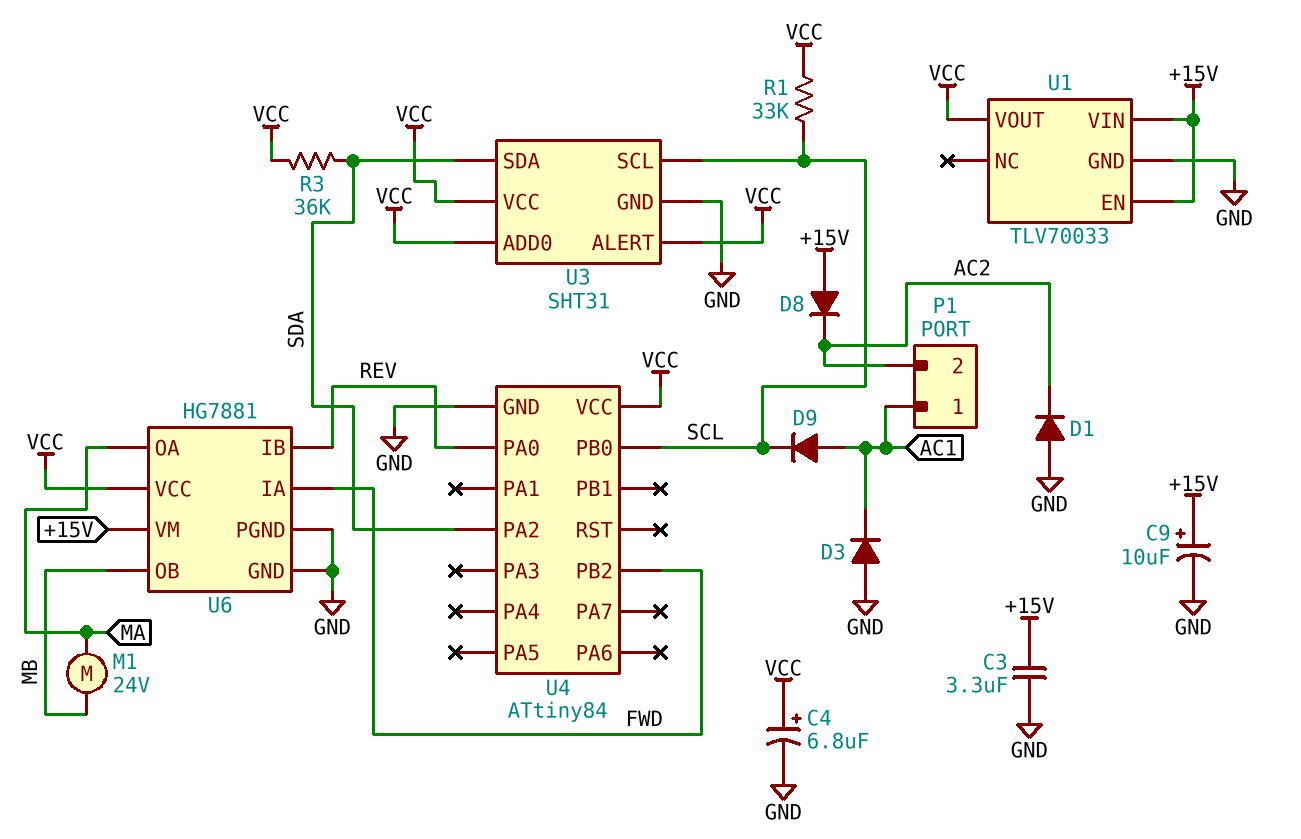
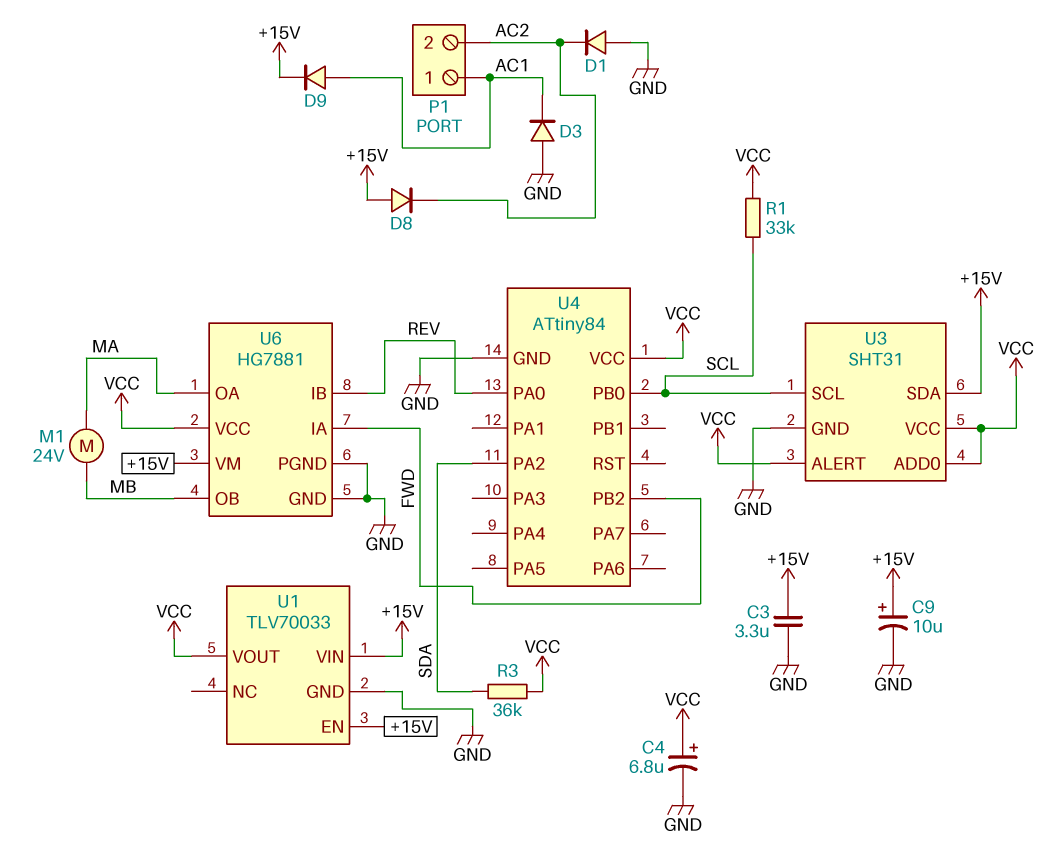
D9: diode (A AC1, K SCL) -> diode (A AC1, K +15V)
U3 pin SDA: SDA -> +15V

